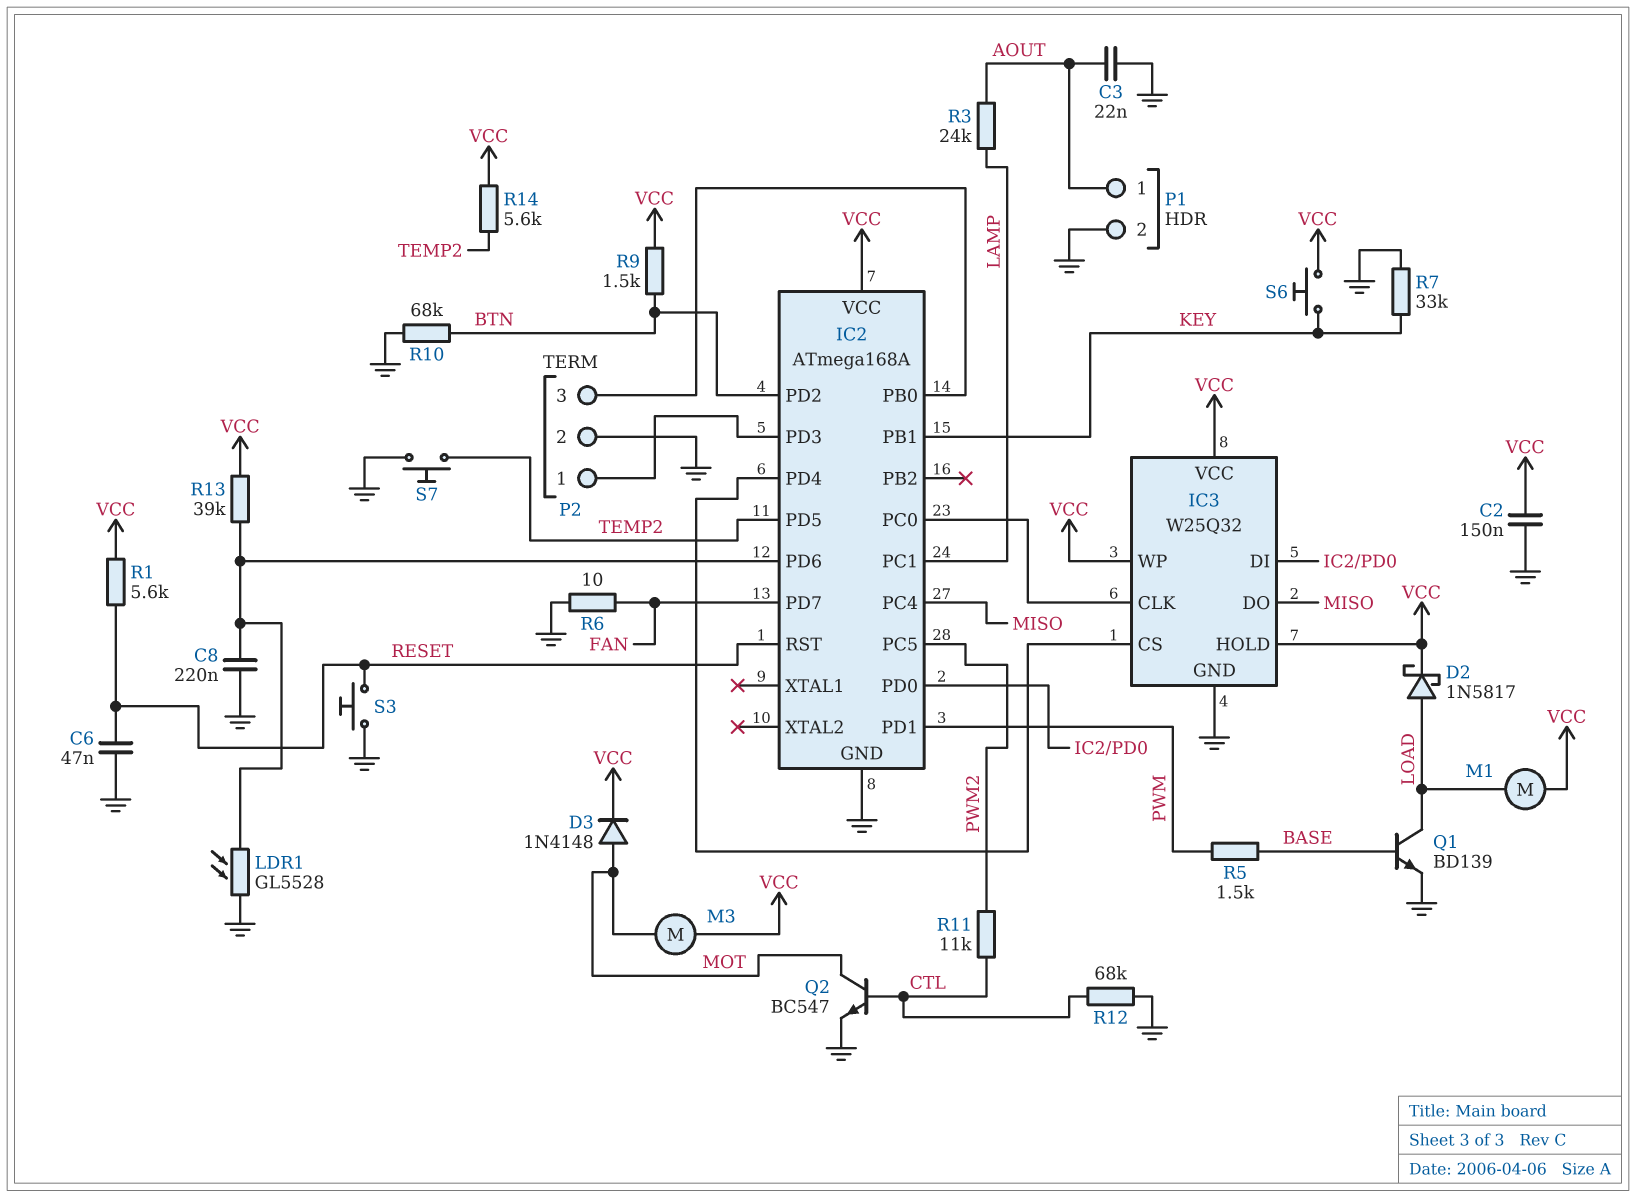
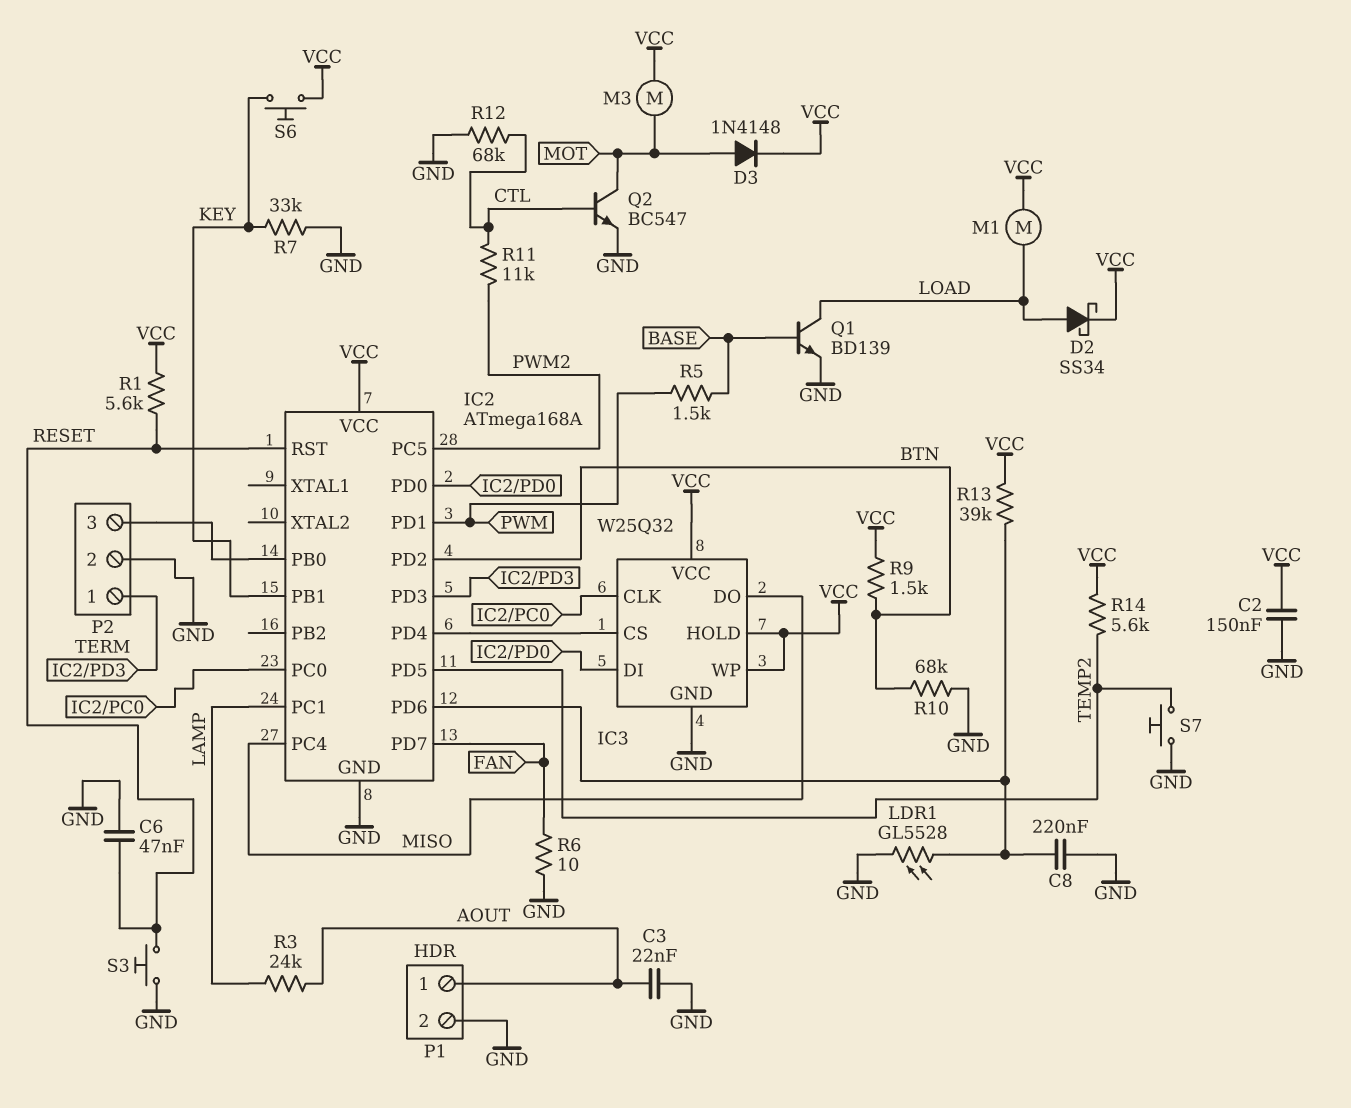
D2: schottky 1N5817 (A LOAD, K VCC) -> schottky SS34 (A LOAD, K VCC)

